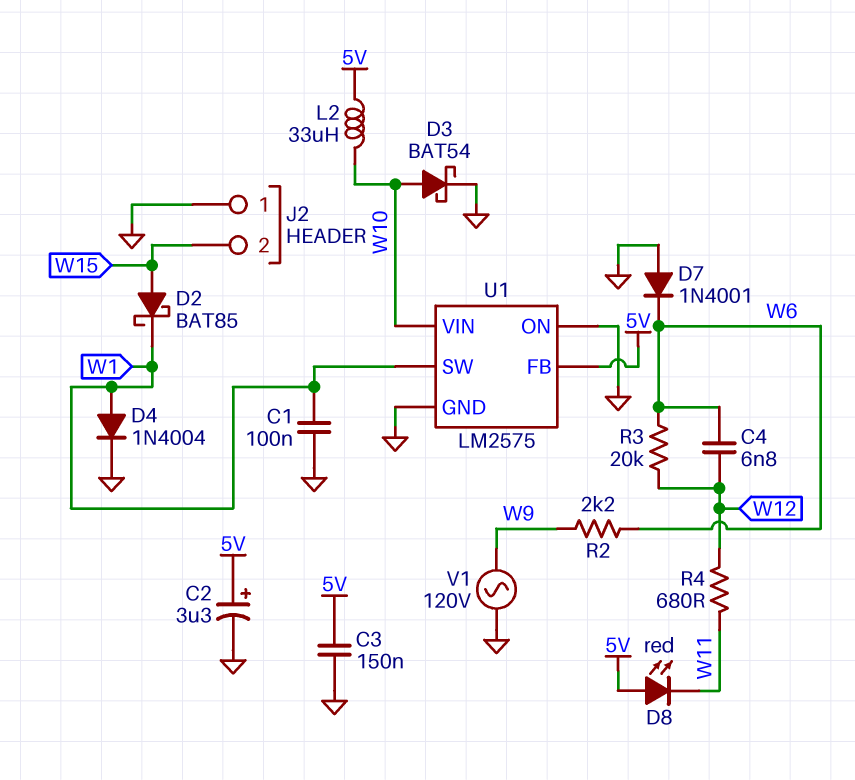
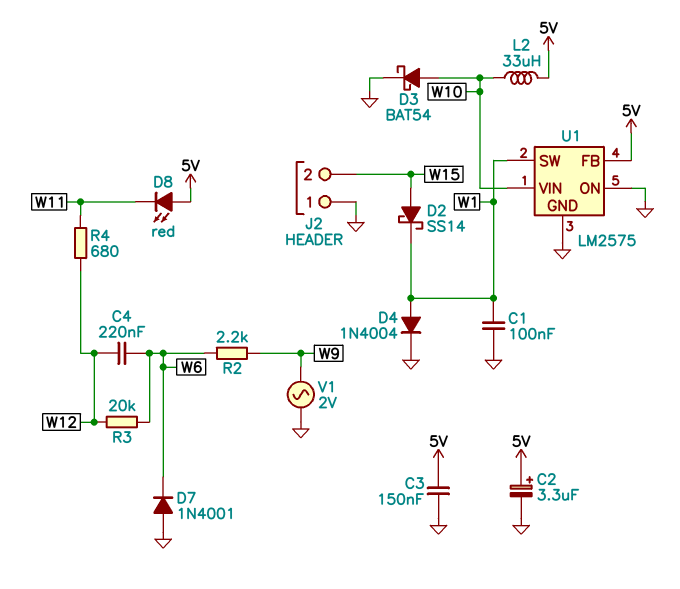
C4: 6.8nF (W6, W12) -> 220nF (W6, W12)
D2: schottky BAT85 (A W15, K W1) -> schottky SS14 (A W15, K W1)
V1: AC 120V (GND, W9) -> AC 2V (GND, W9)

